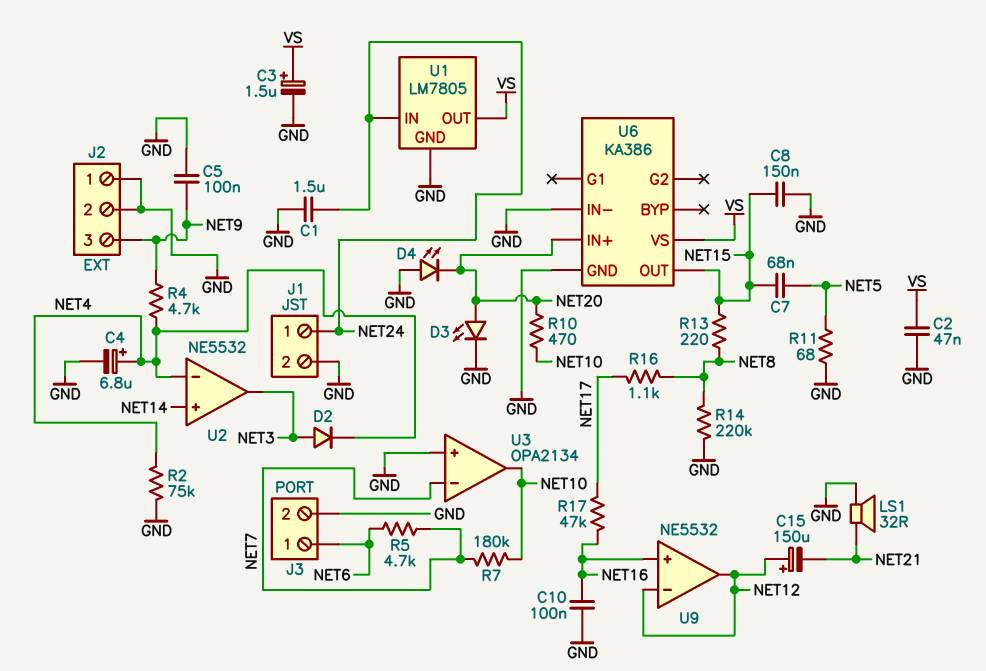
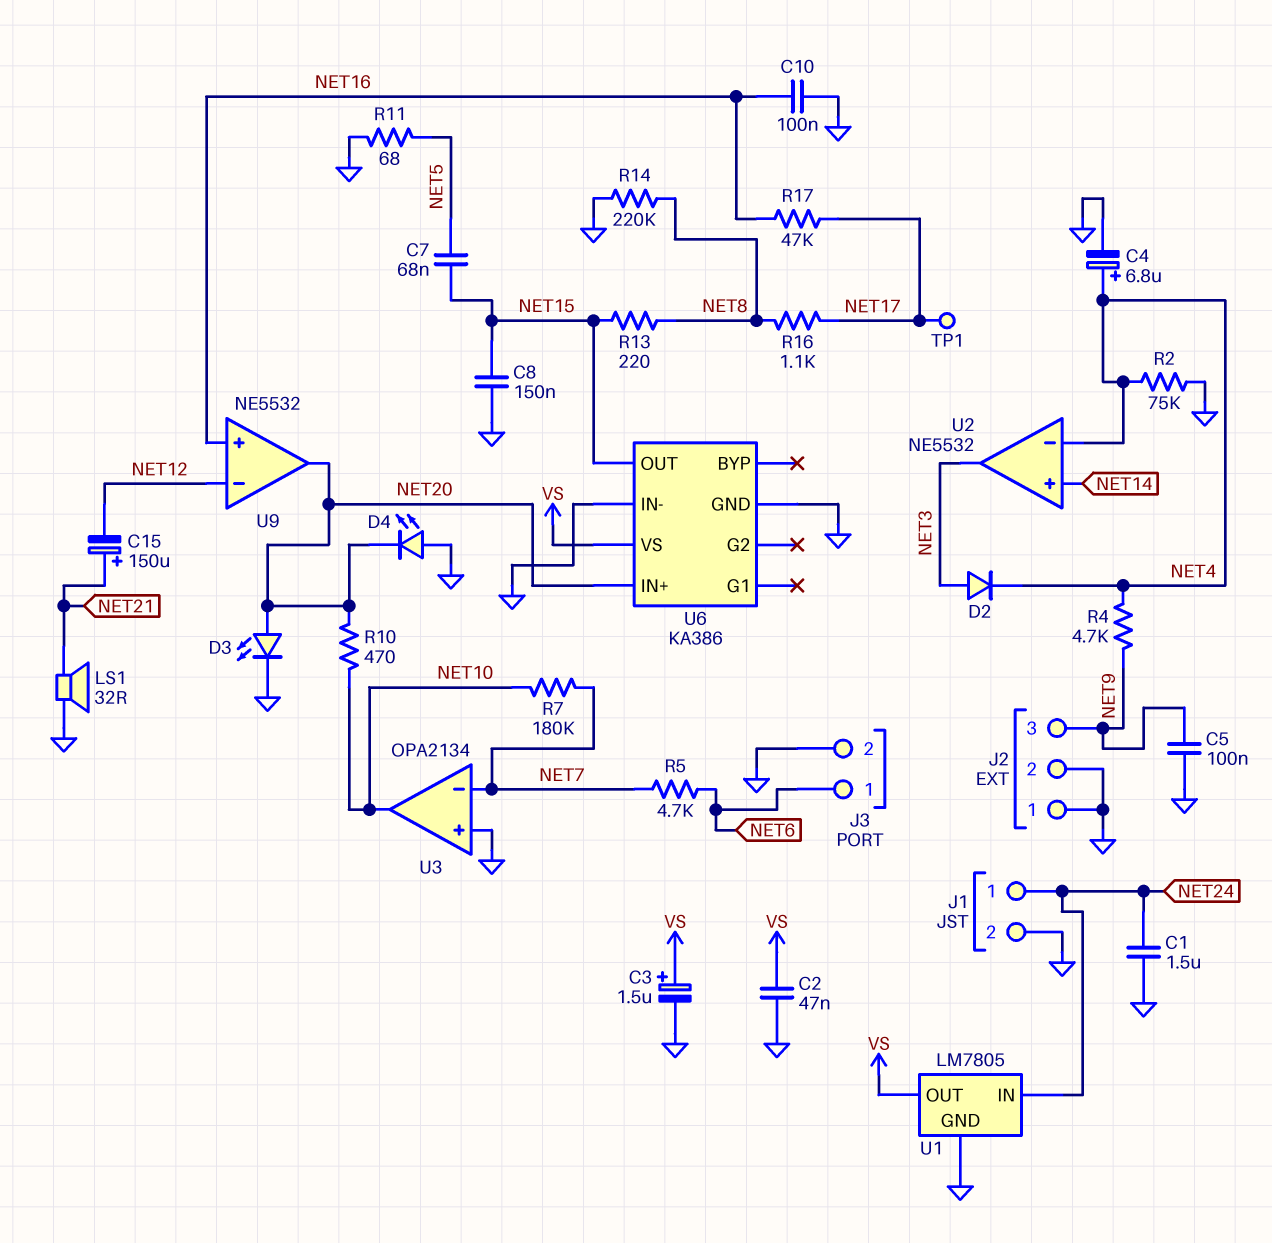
C15: 150uF (plus NET12, minus NET21) -> 150uF (plus NET21, minus NET12)
TP1: none -> test point (NET17)
U9 pin out: NET12 -> NET20

